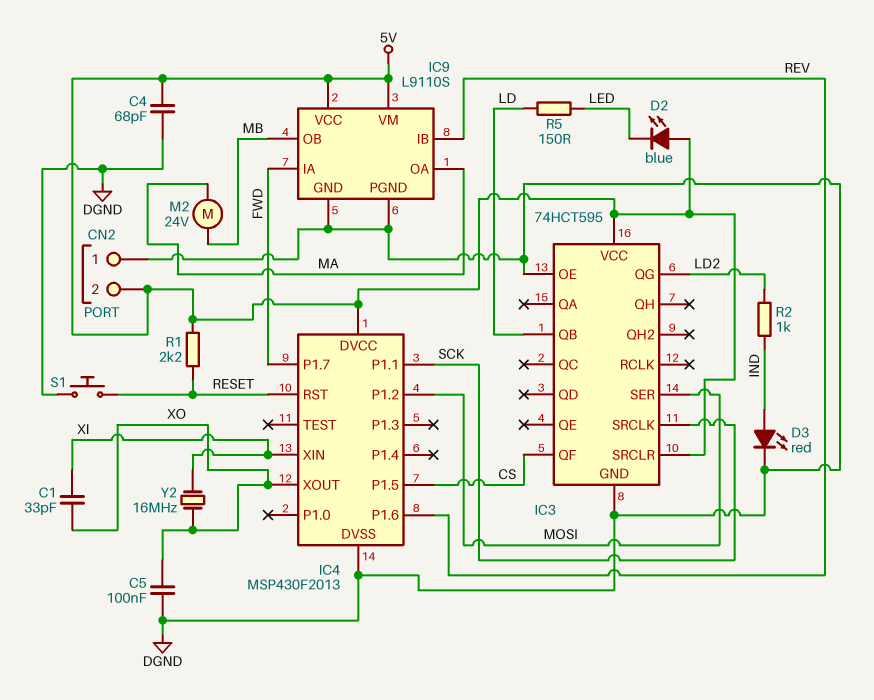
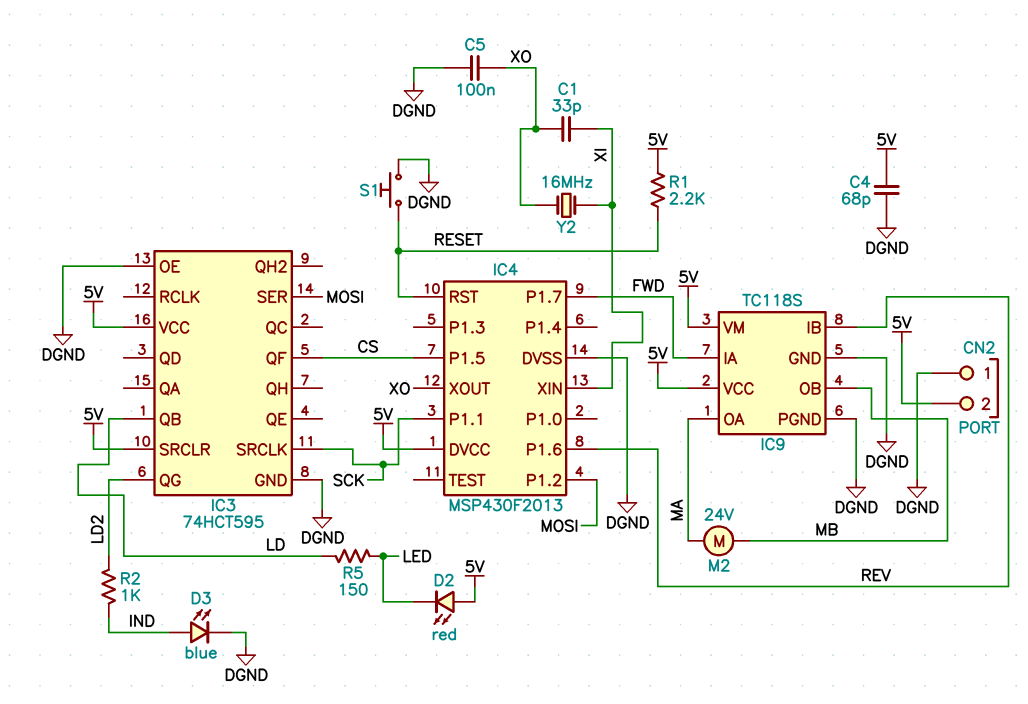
D2: LED blue (A 5V, K LED) -> LED red (A 5V, K LED)
D3: LED red (A IND, K DGND) -> LED blue (A IND, K DGND)
IC9: L9110S -> TC118S

